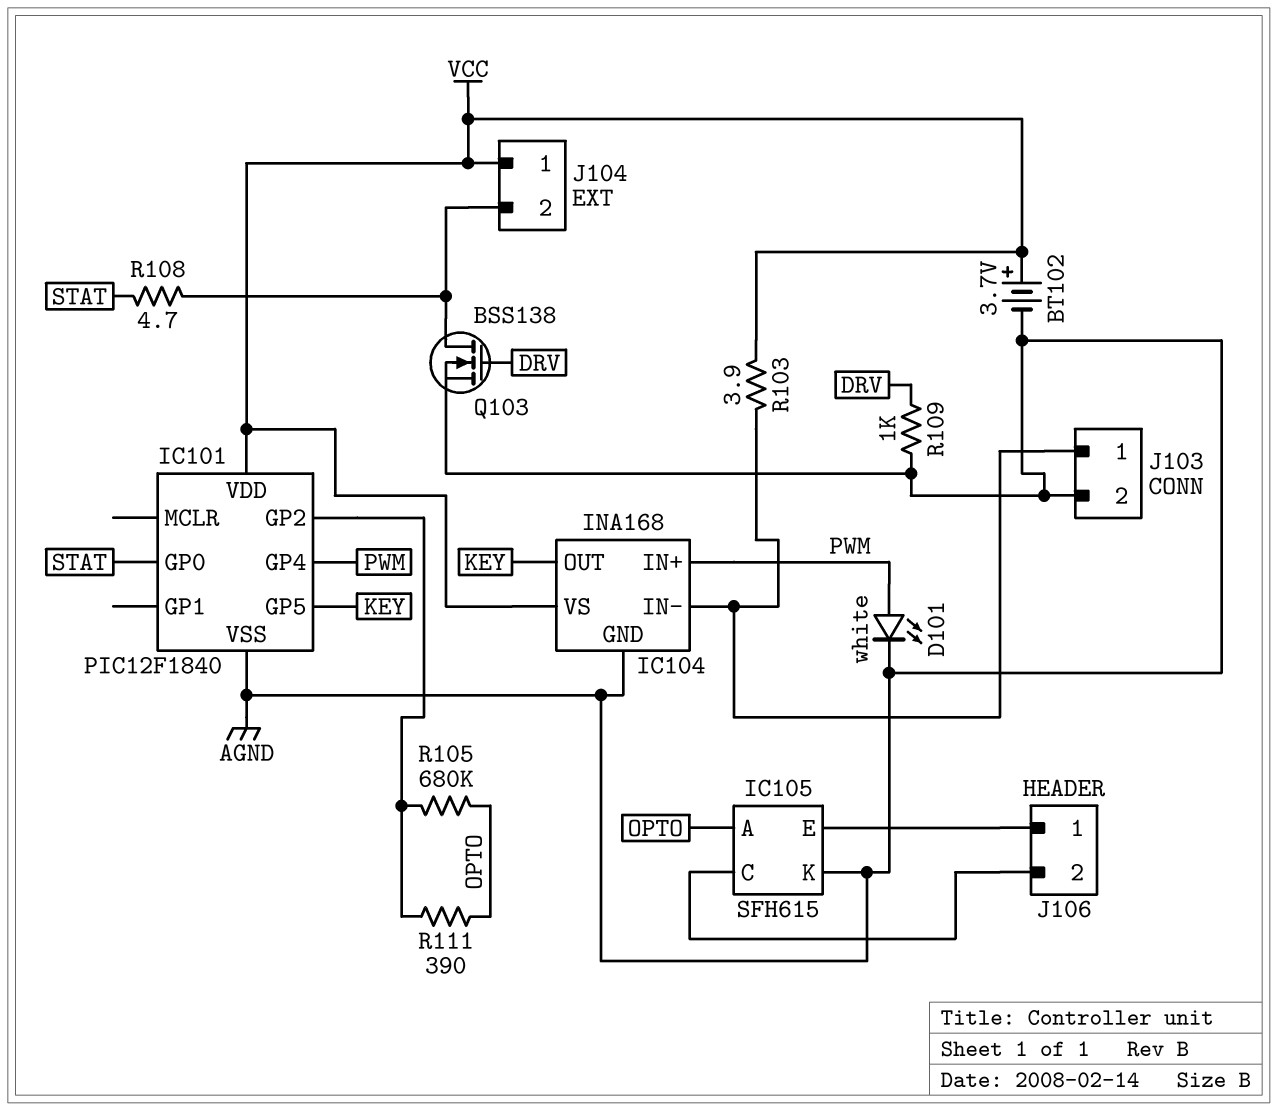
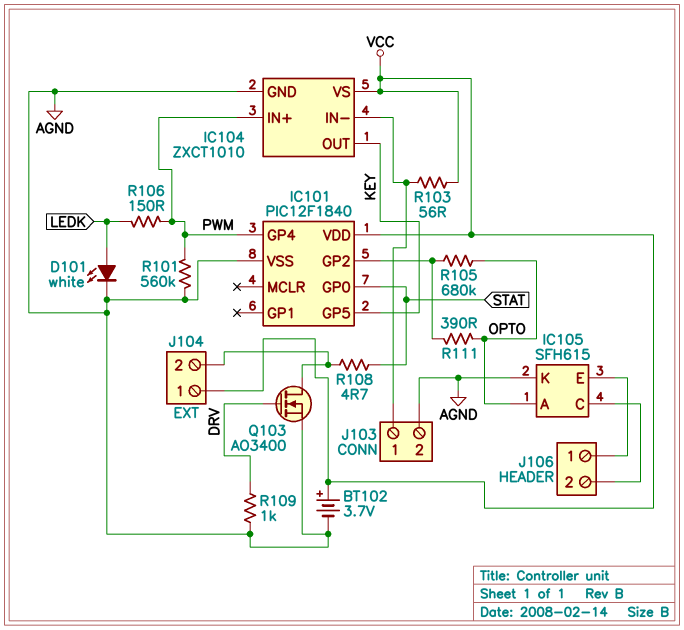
D101: LED white (A PWM, K AGND) -> LED white (A LEDK, K AGND)
IC104: INA168 -> ZXCT1010
Q103: NMOS BSS138 (G DRV, D J104/2, S AGND) -> NMOS AO3400 (G DRV, D J104/2, S AGND)
R101: none -> 560k (AGND, PWM)
R103: 3.9 (IC104/IN-, VCC) -> 56 (IC104/IN-, VCC)
R106: none -> 150 (LEDK, PWM)

